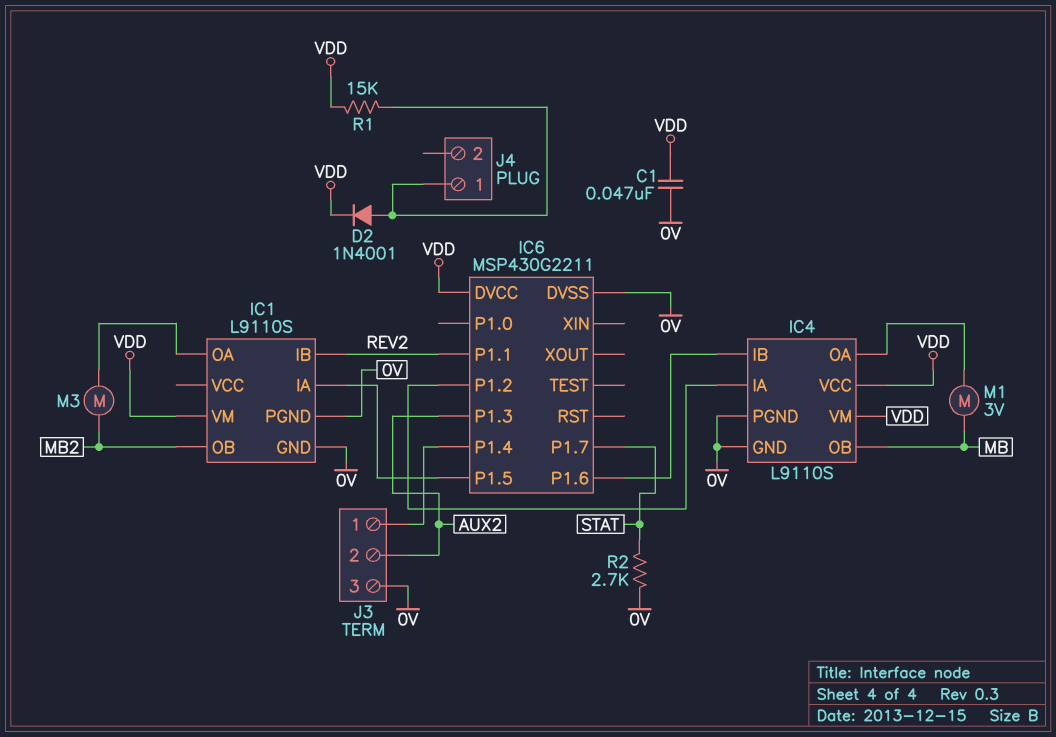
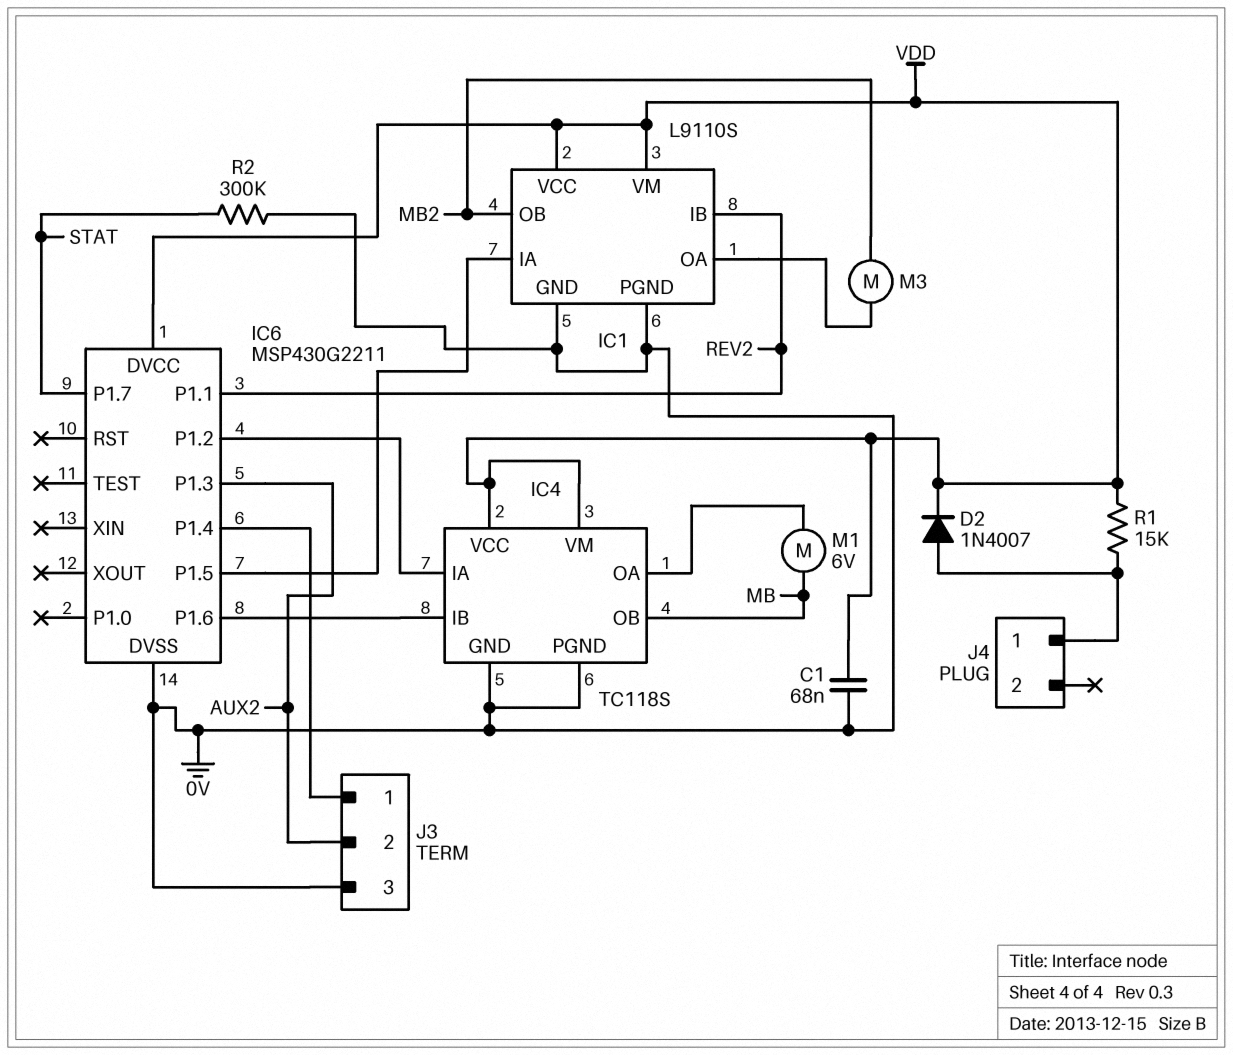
C1: 47nF (0V, VDD) -> 68nF (0V, VDD)
D2: diode 1N4001 (A J4/1, K VDD) -> diode 1N4007 (A J4/1, K VDD)
IC1 pin VCC: none -> VDD
IC4: L9110S -> TC118S
M1: motor 3V (IC4/OA, MB) -> motor 6V (IC4/OA, MB)
R2: 2.7k (0V, STAT) -> 300k (0V, STAT)

